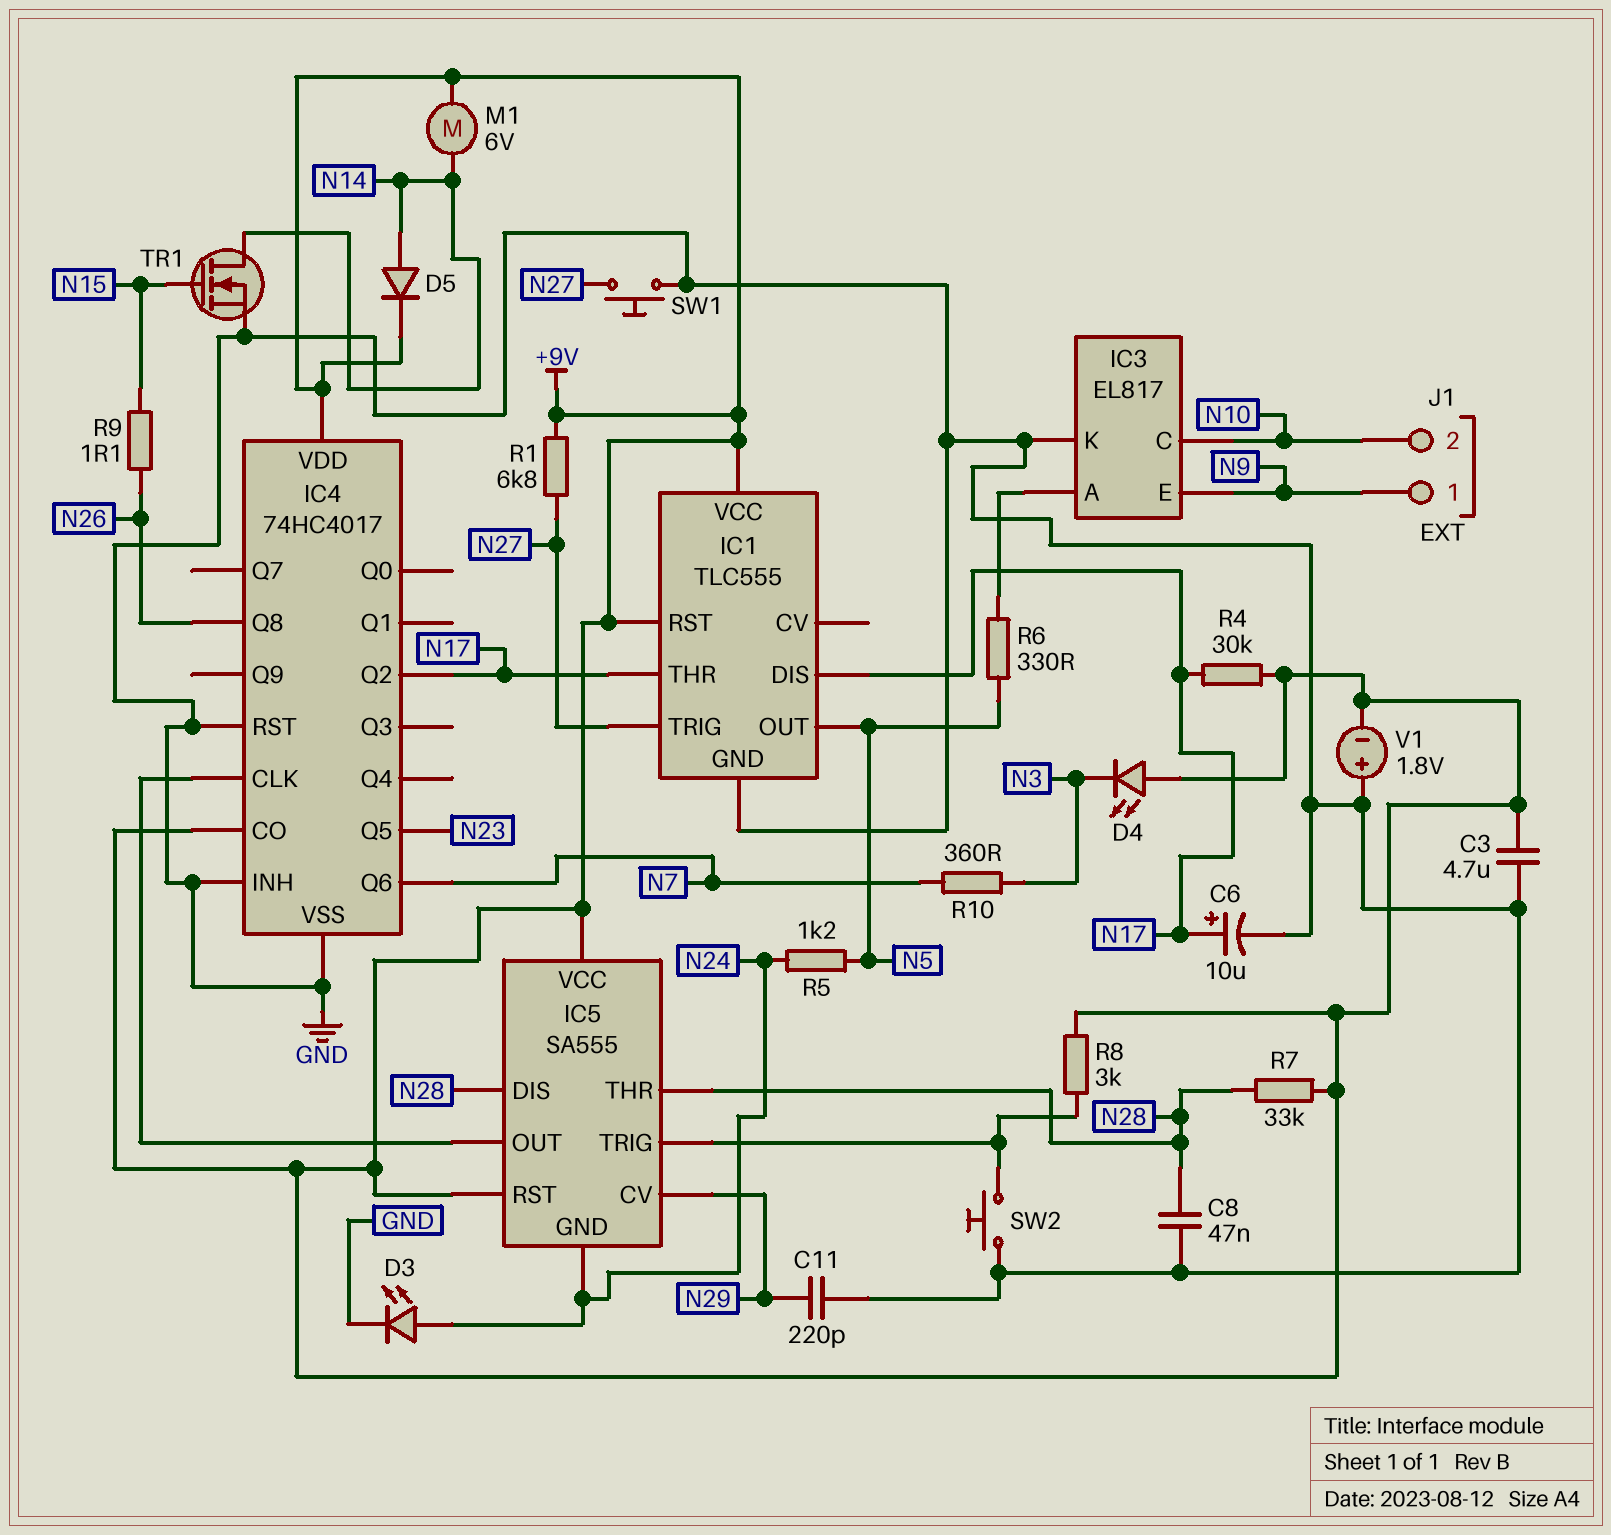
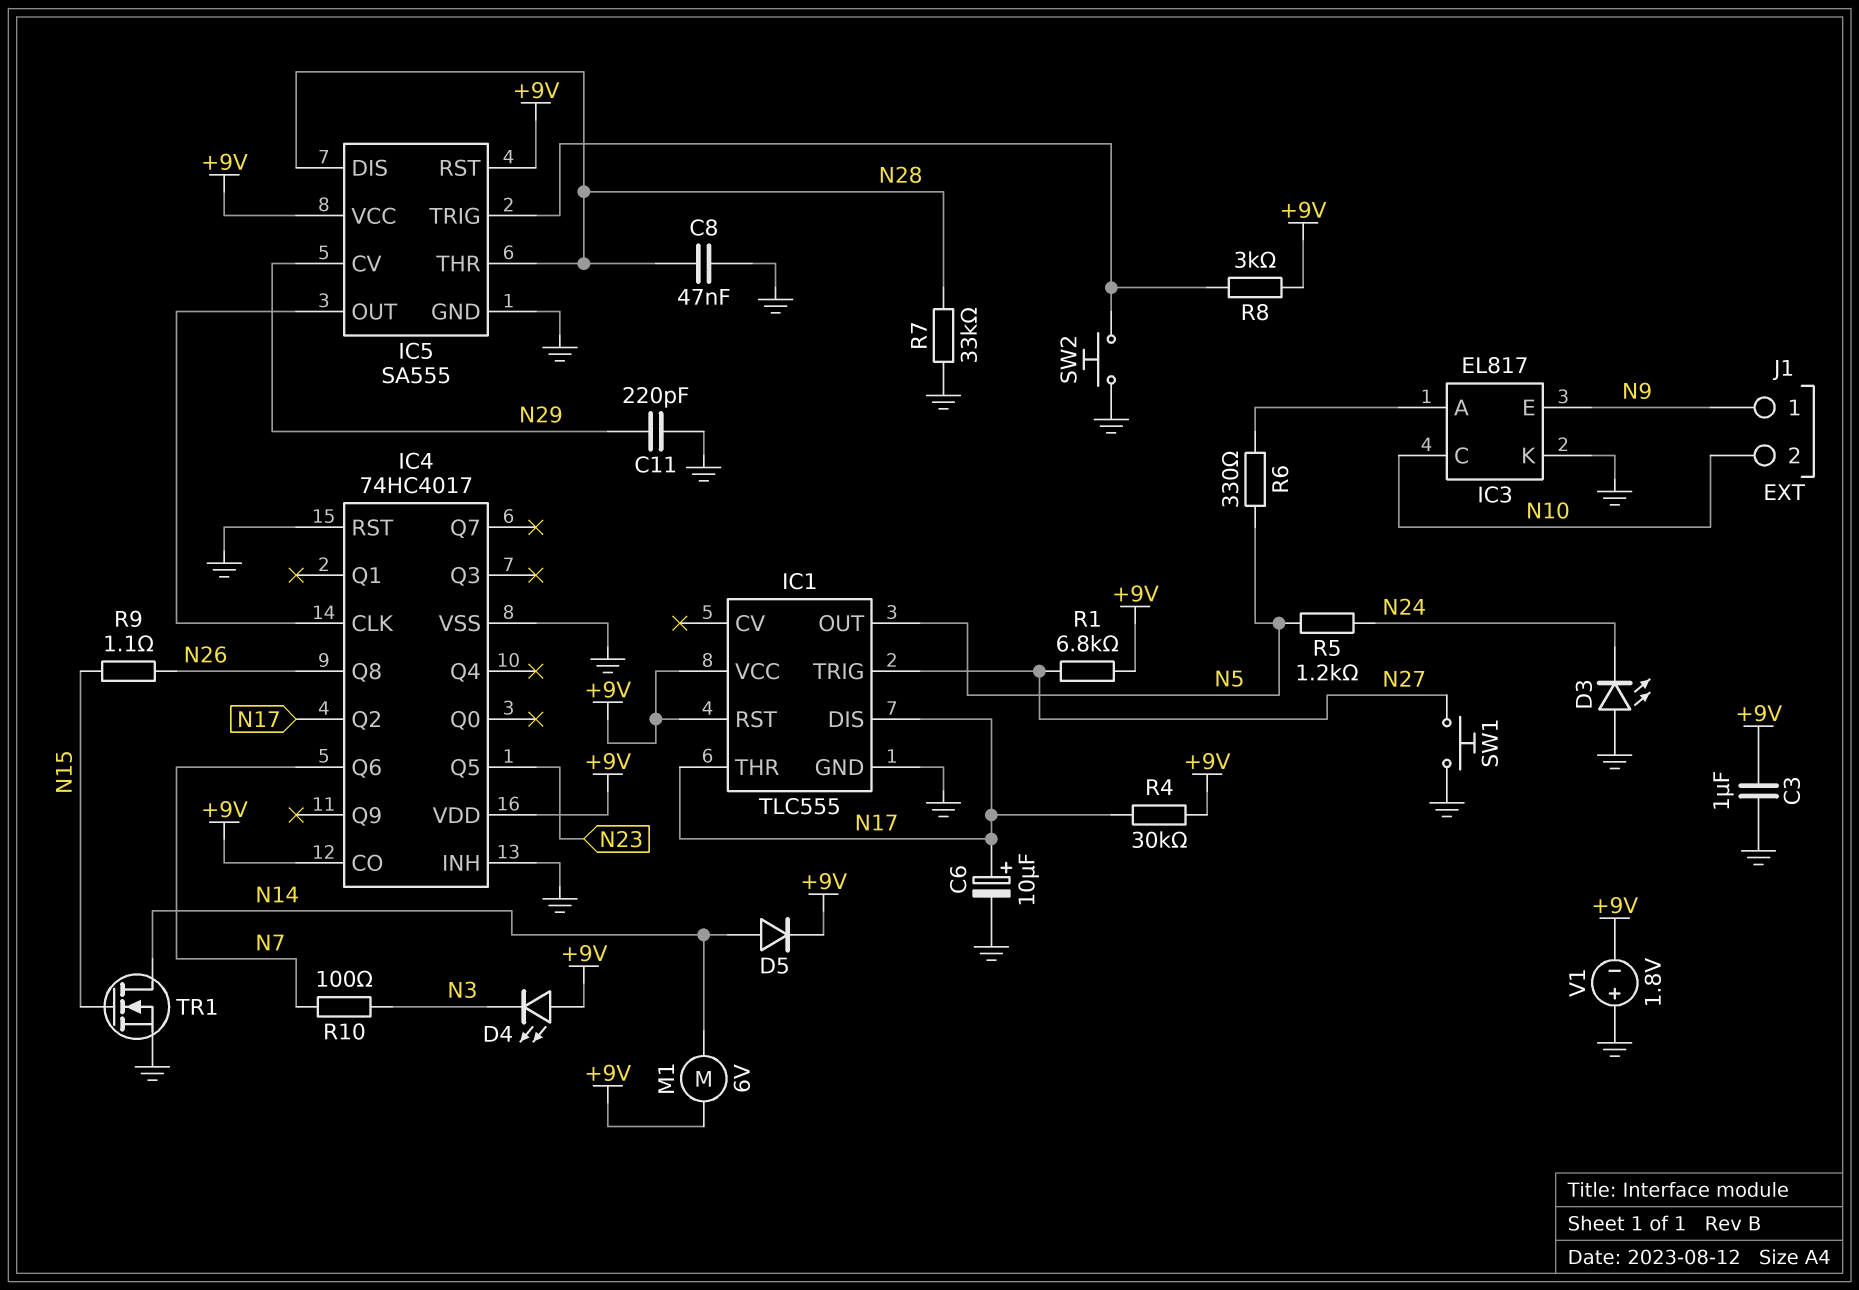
C3: 4.7uF (+9V, GND) -> 1uF (+9V, GND)
D3: LED (A N24, K GND) -> LED (A GND, K N24)
IC5 pin GND: N24 -> GND
R7: 33k (+9V, N28) -> 33k (GND, N28)
R10: 360 (N3, N7) -> 100 (N3, N7)

